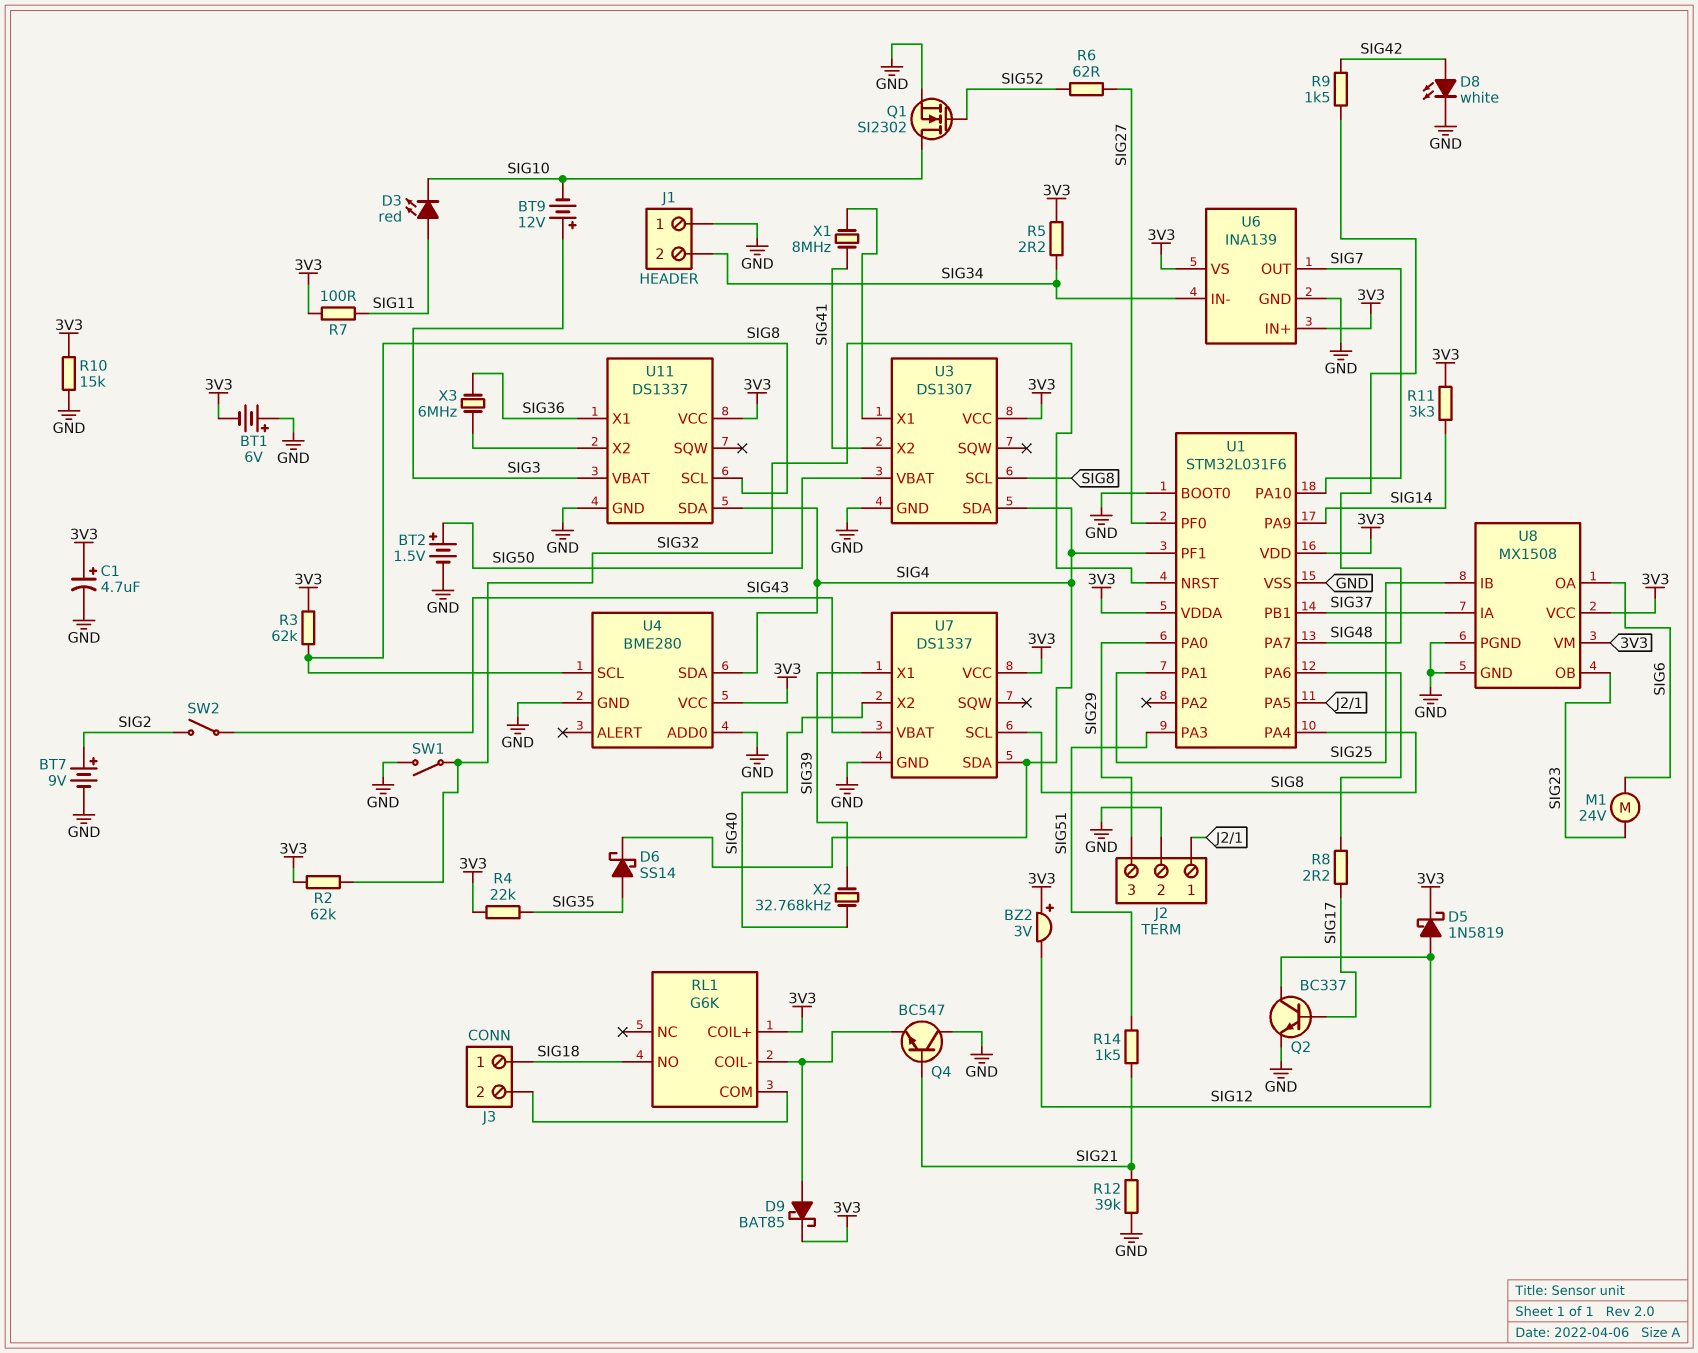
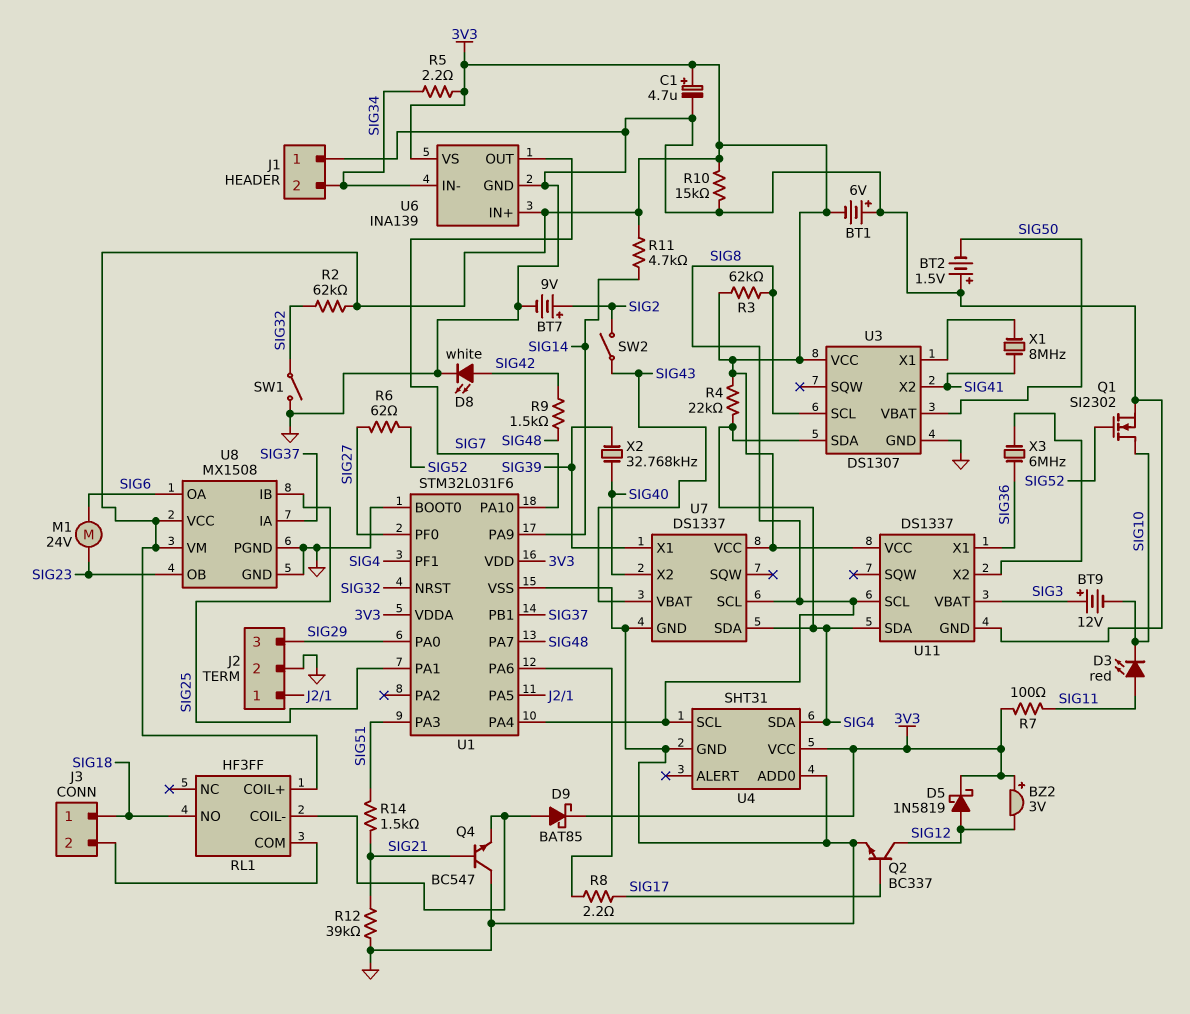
BT2: 1.5V (plus SIG50, minus GND) -> 1.5V (plus GND, minus SIG50)
D6: schottky SS14 (A SIG35, K SIG4) -> none
R4: 22k (3V3, SIG35) -> 22k (3V3, SIG4)
R11: 3.3k (3V3, SIG14) -> 4.7k (3V3, SIG14)
RL1: G6K -> HF3FF
U4: BME280 -> SHT31

